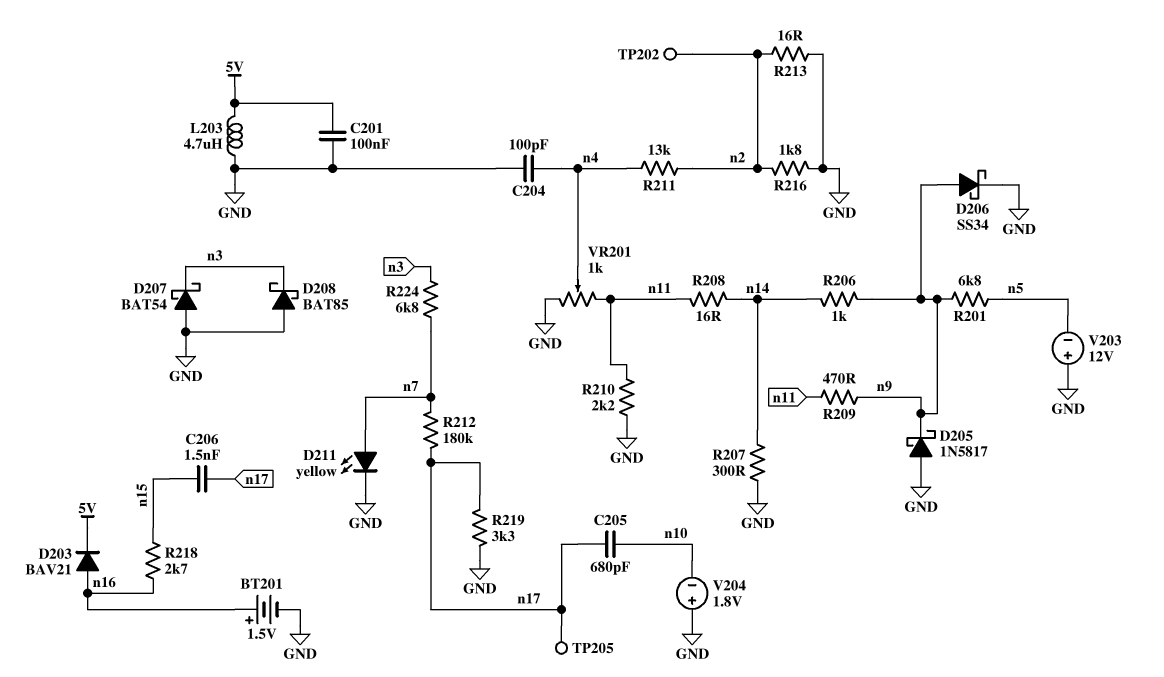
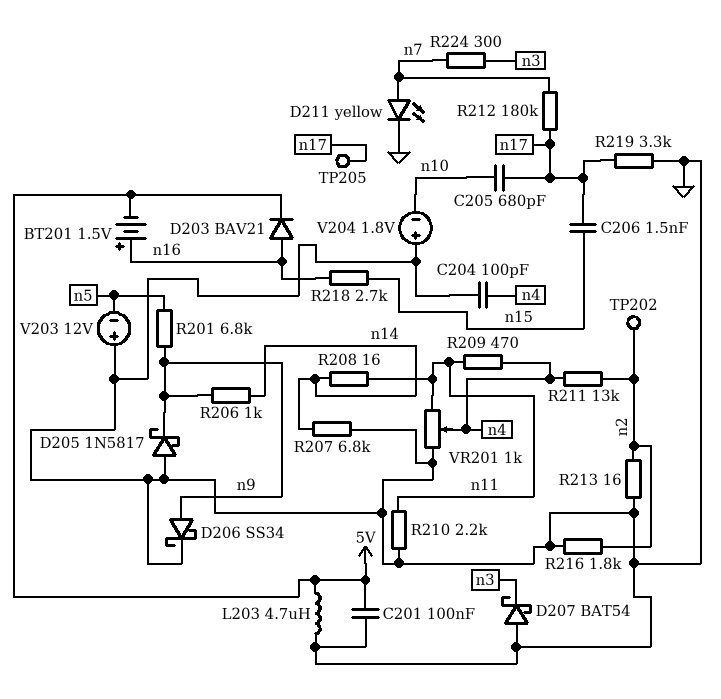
BT201: 1.5V (plus n16, minus GND) -> 1.5V (plus n16, minus 5V)
D208: schottky BAT85 (A GND, K n3) -> none
R207: 300 (GND, n14) -> 6.8k (GND, n14)
R209: 470 (n9, n11) -> 470 (n4, n11)
R224: 6.8k (n3, n7) -> 300 (n3, n7)

